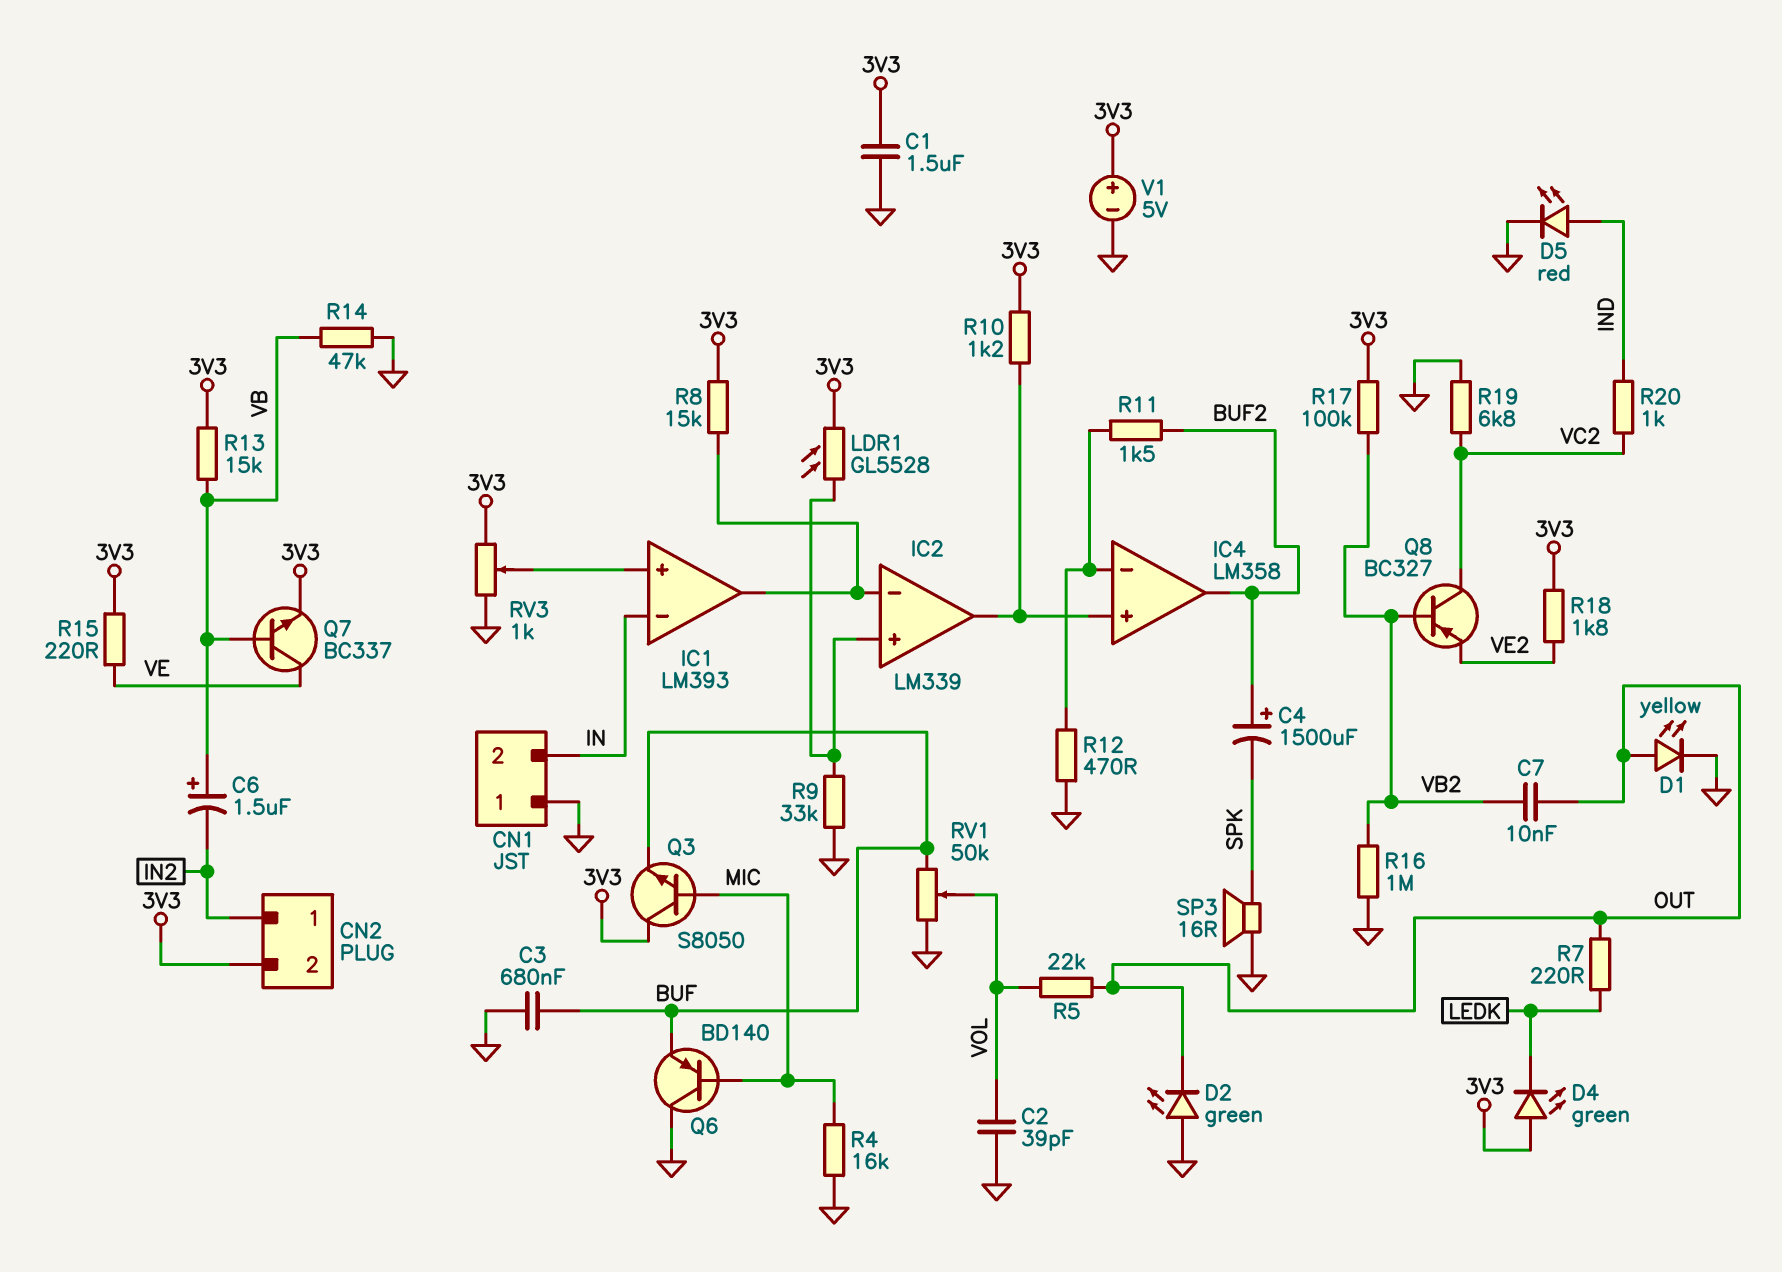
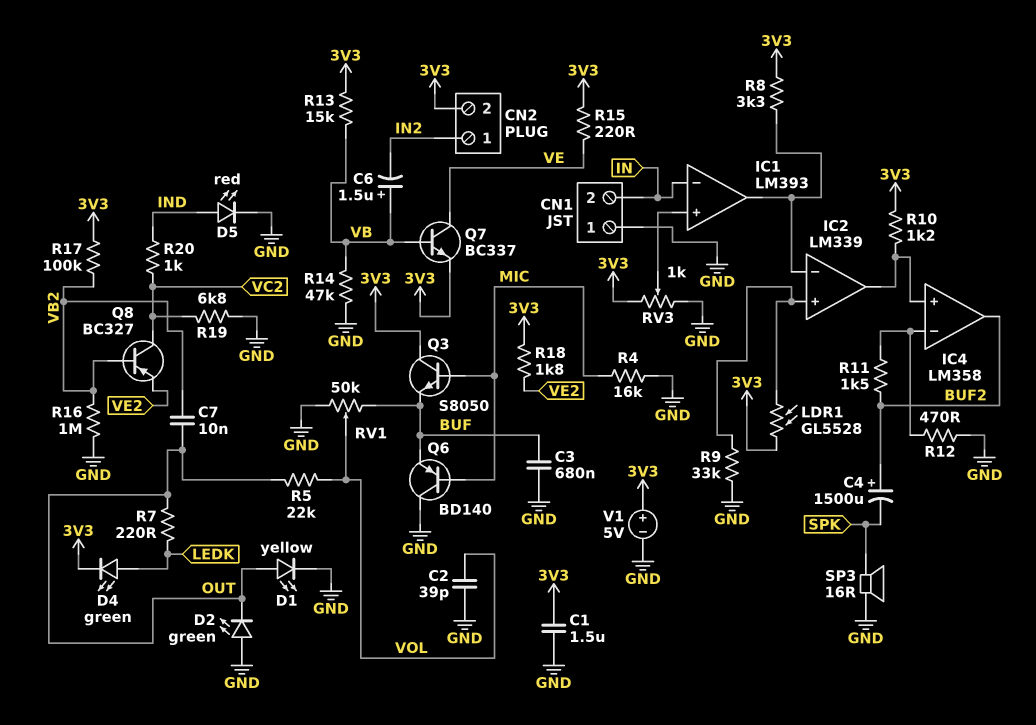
D4: LED green (A 3V3, K LEDK) -> LED green (A LEDK, K 3V3)
R8: 15k (3V3, IC1/out) -> 3.3k (3V3, IC1/out)

